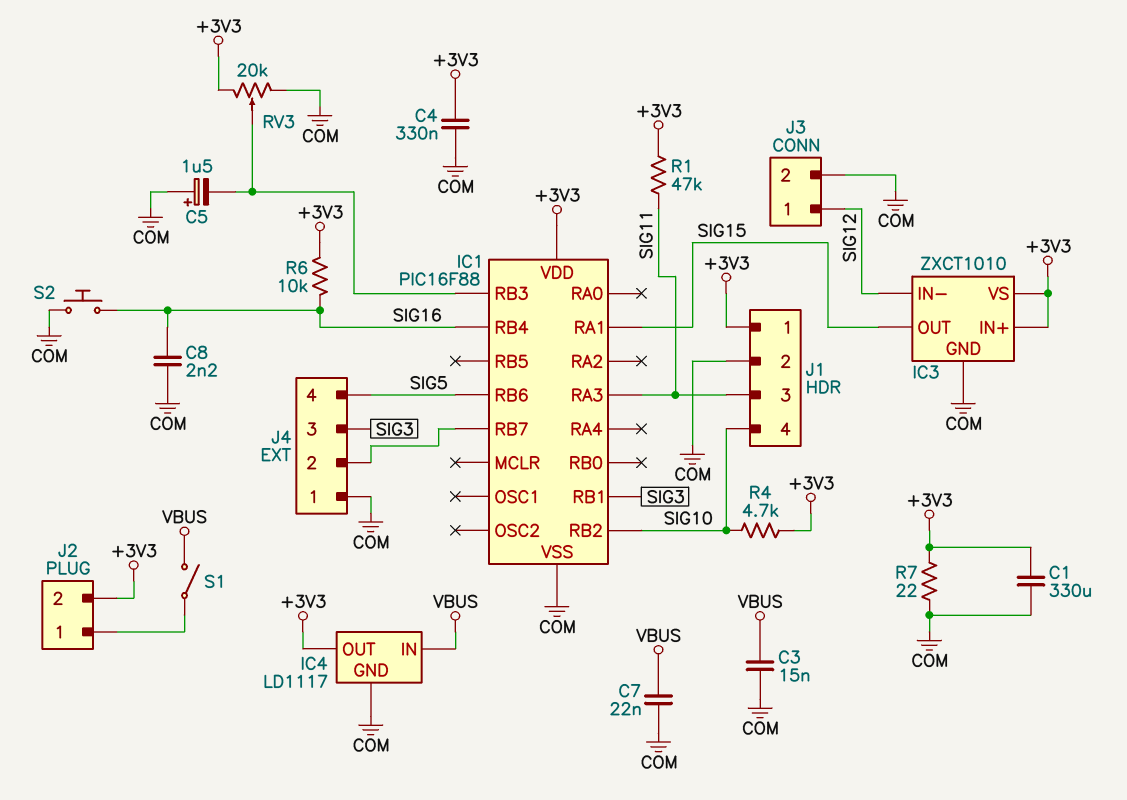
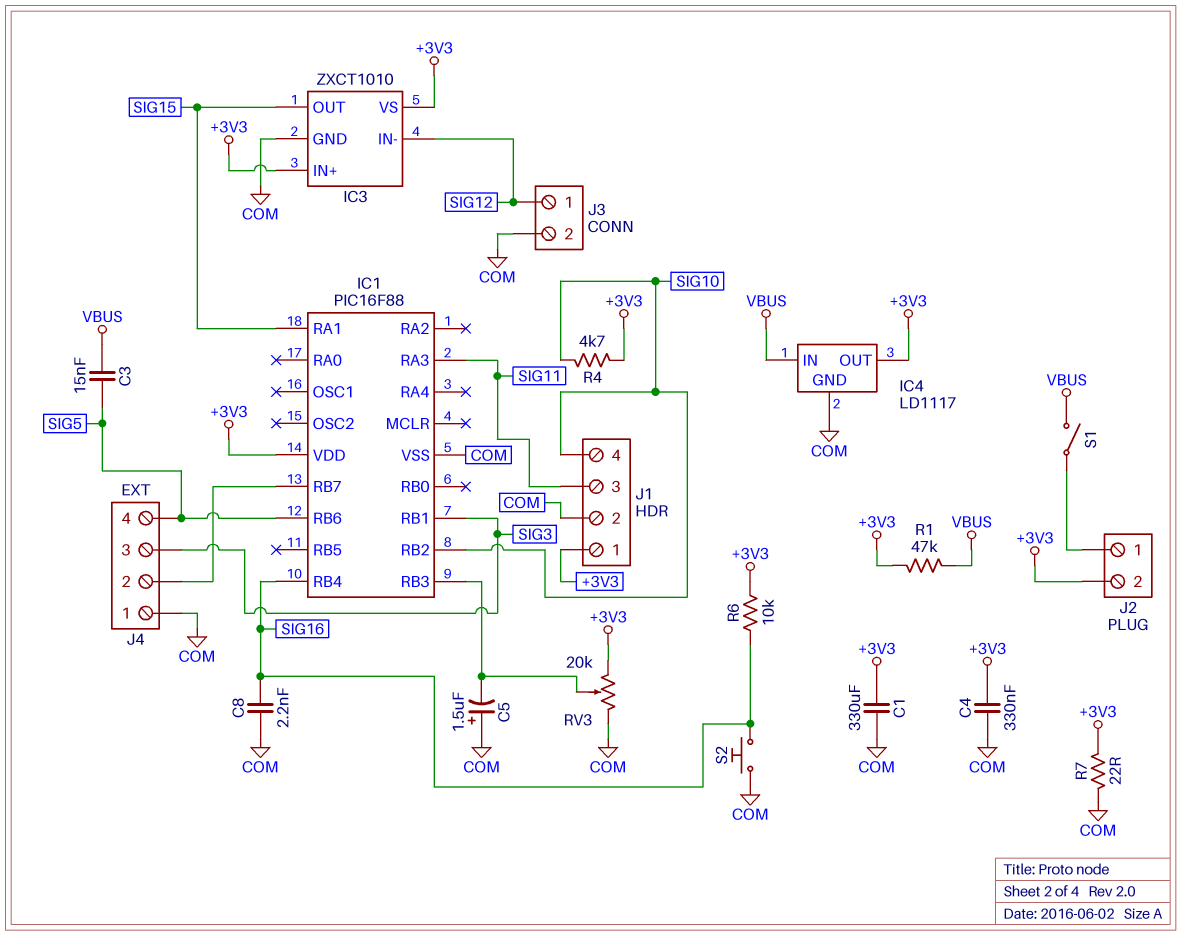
C3: 15nF (COM, VBUS) -> 15nF (SIG5, VBUS)
C7: 22nF (COM, VBUS) -> none
R1: 47k (+3V3, SIG11) -> 47k (+3V3, VBUS)

